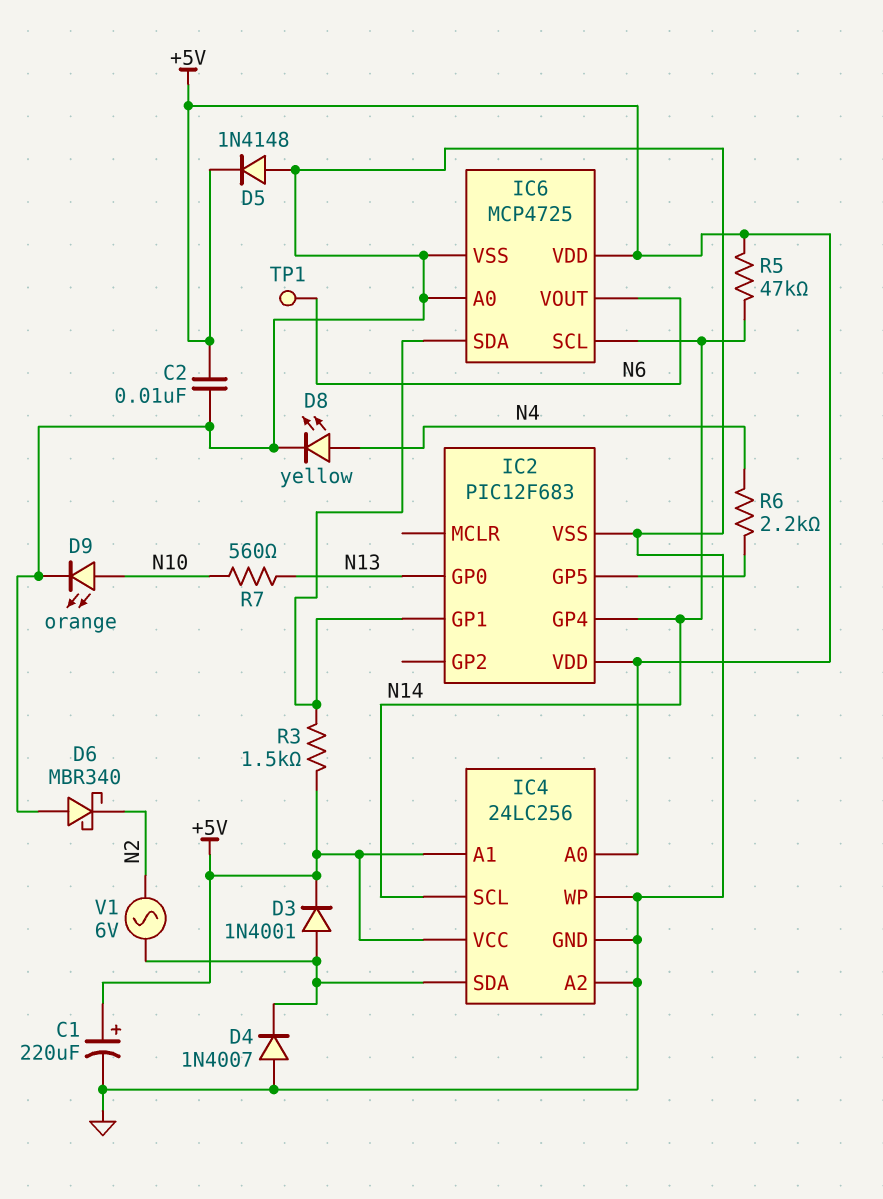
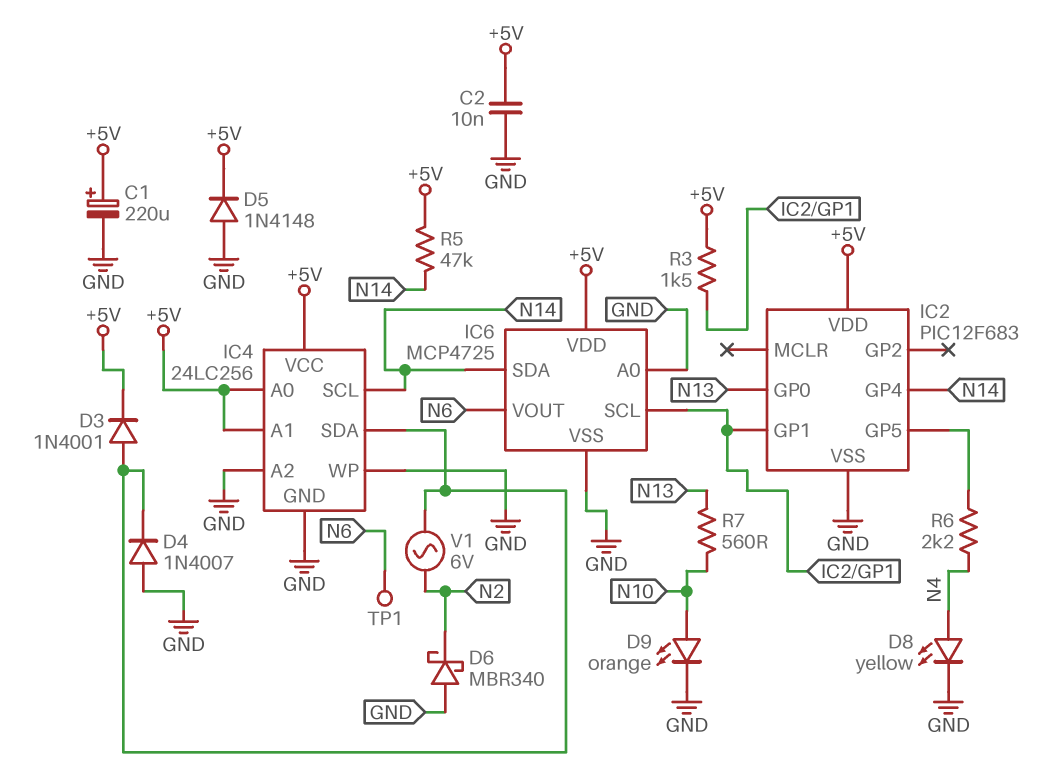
IC6 pin SCL: N14 -> IC2/GP1
IC6 pin SDA: IC2/GP1 -> N14

